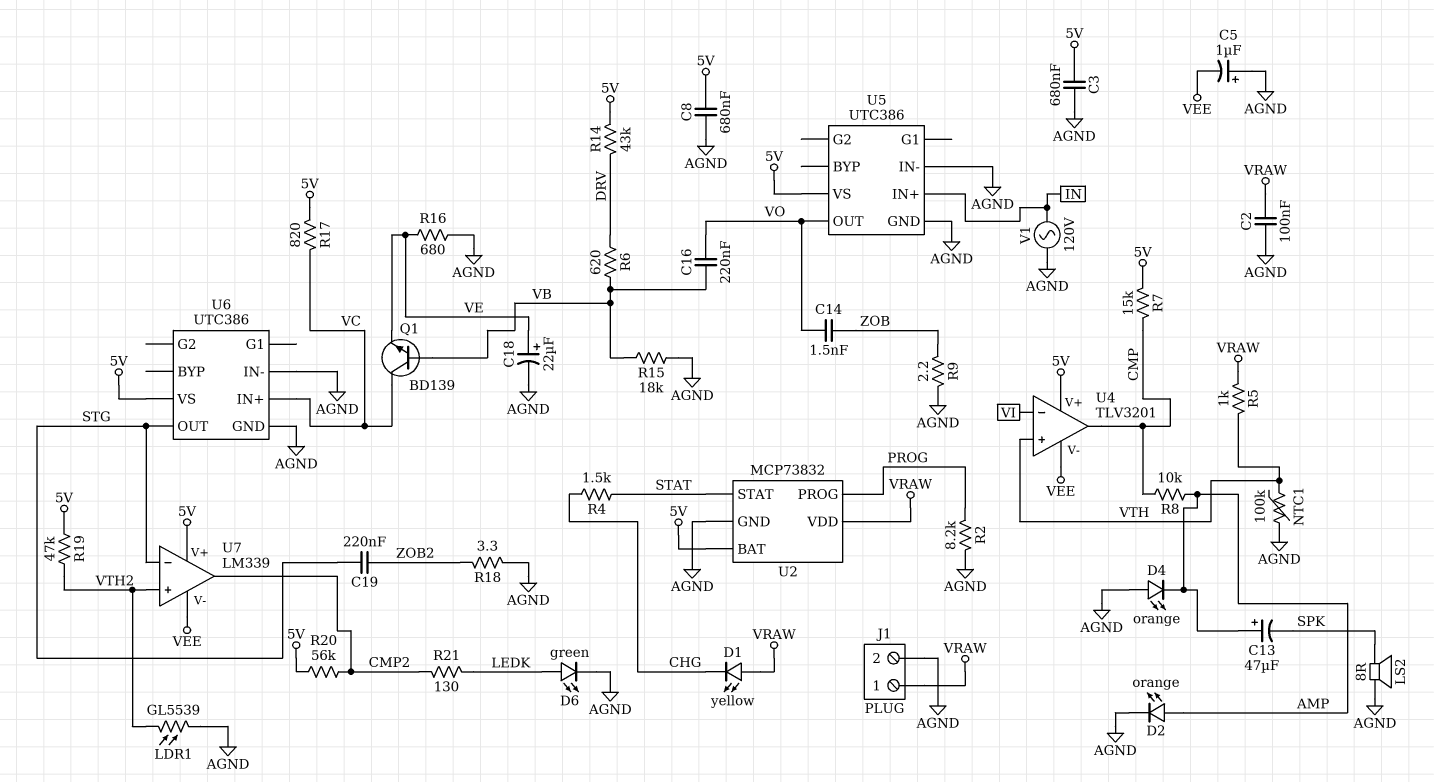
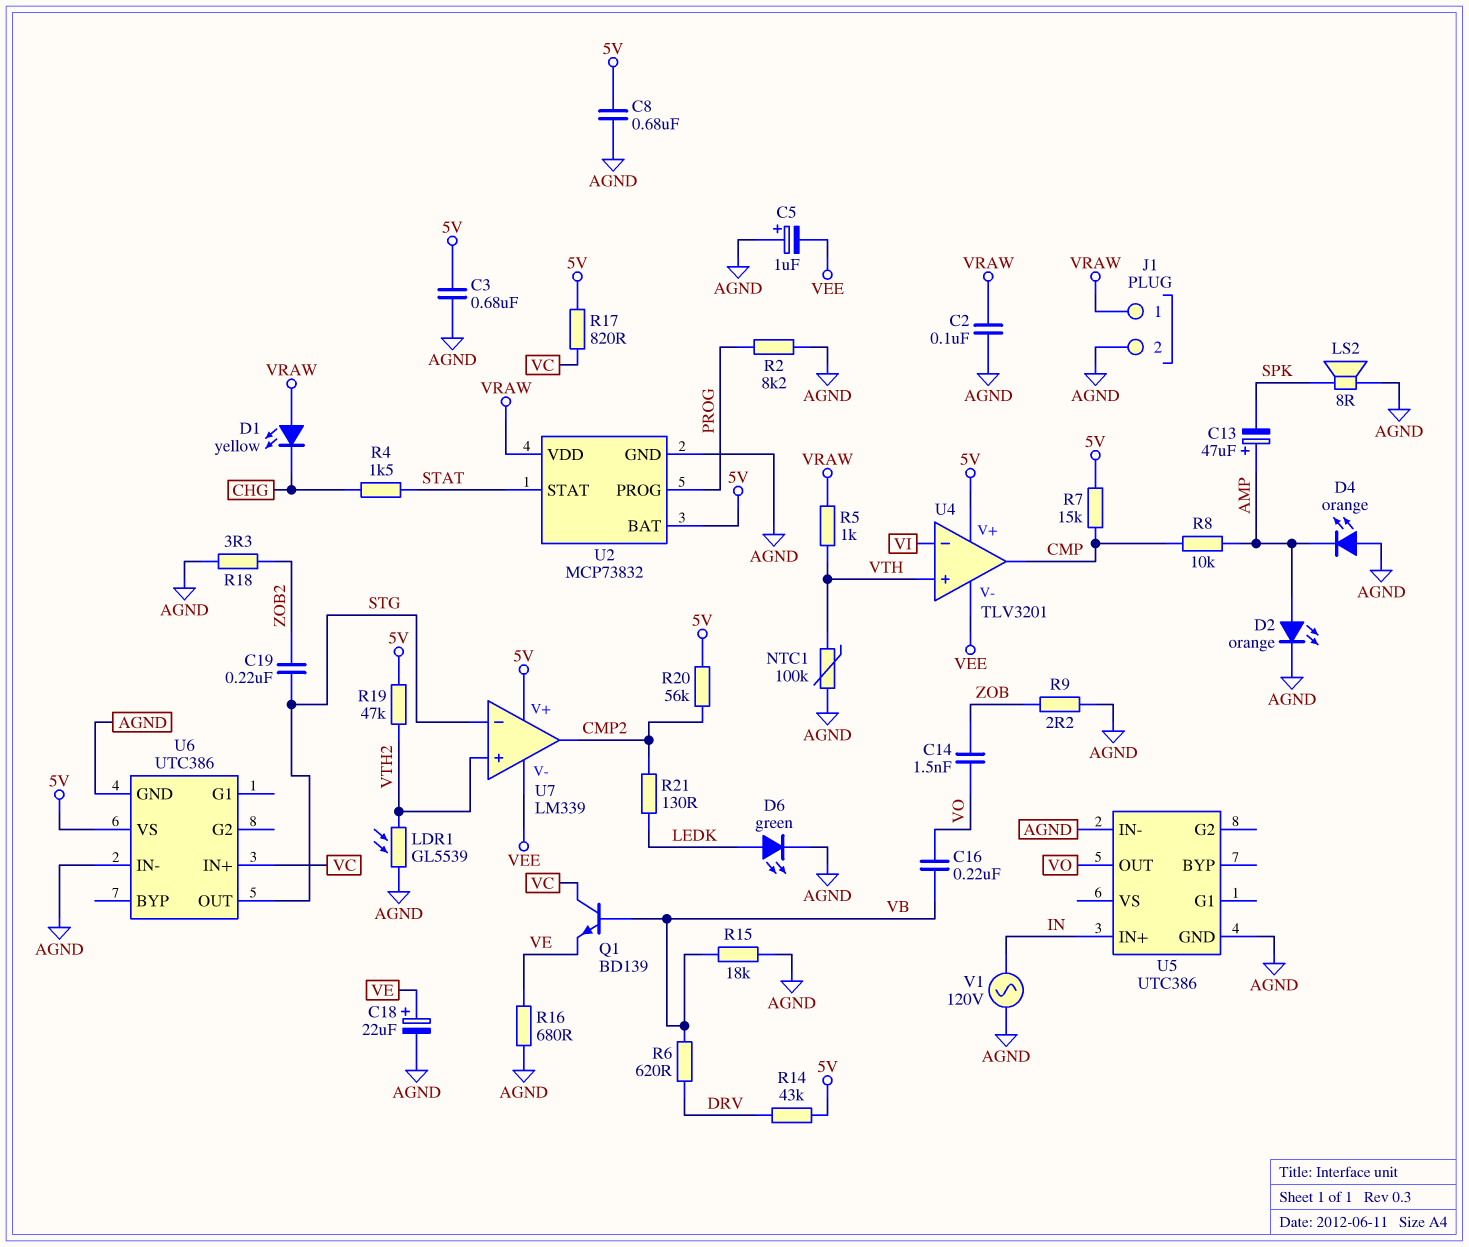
U5 pin VS: 5V -> none

